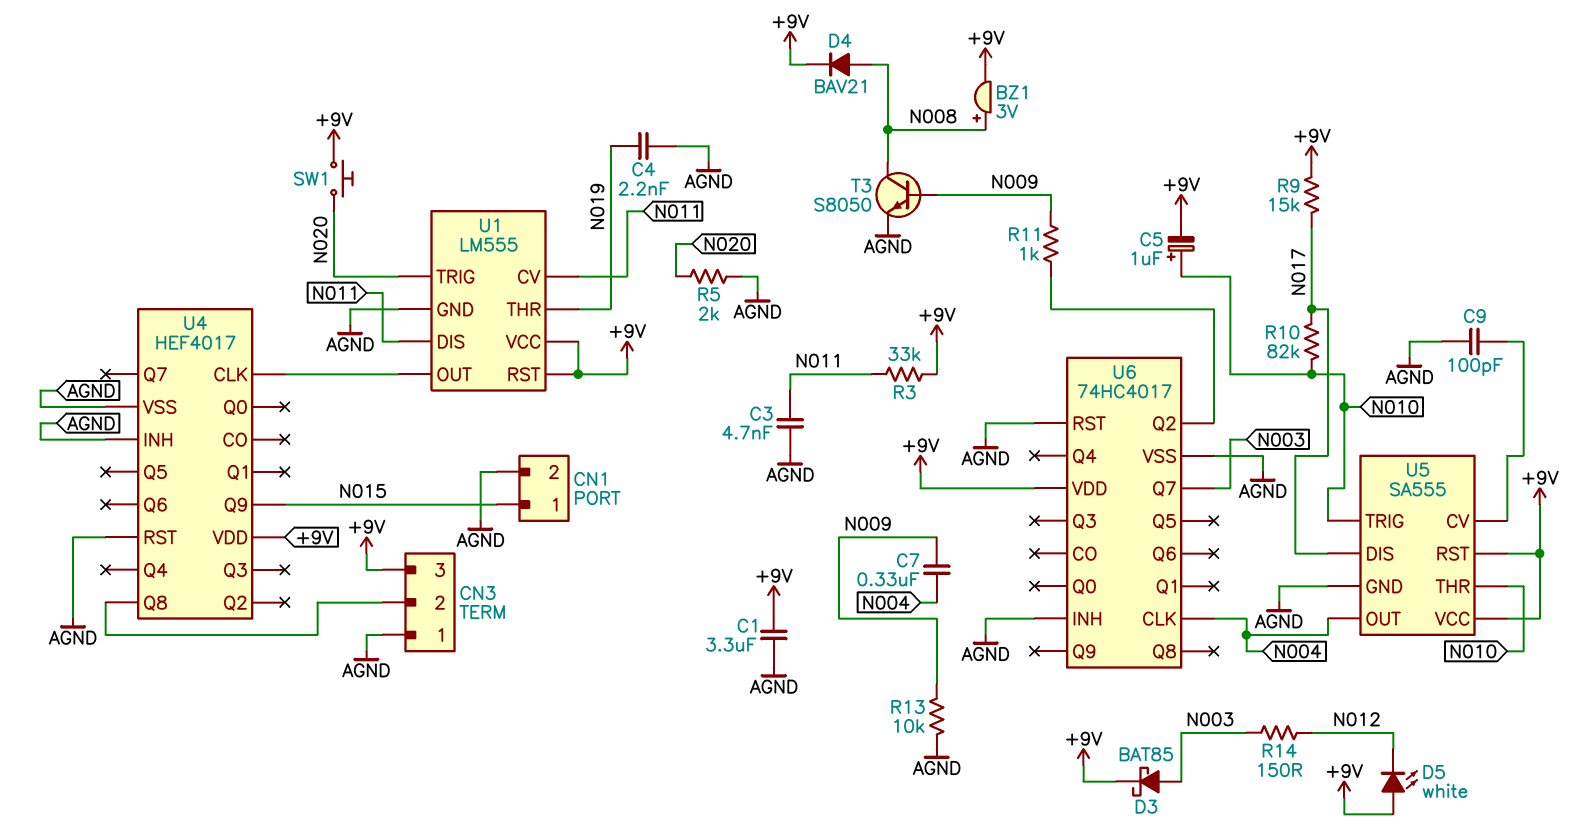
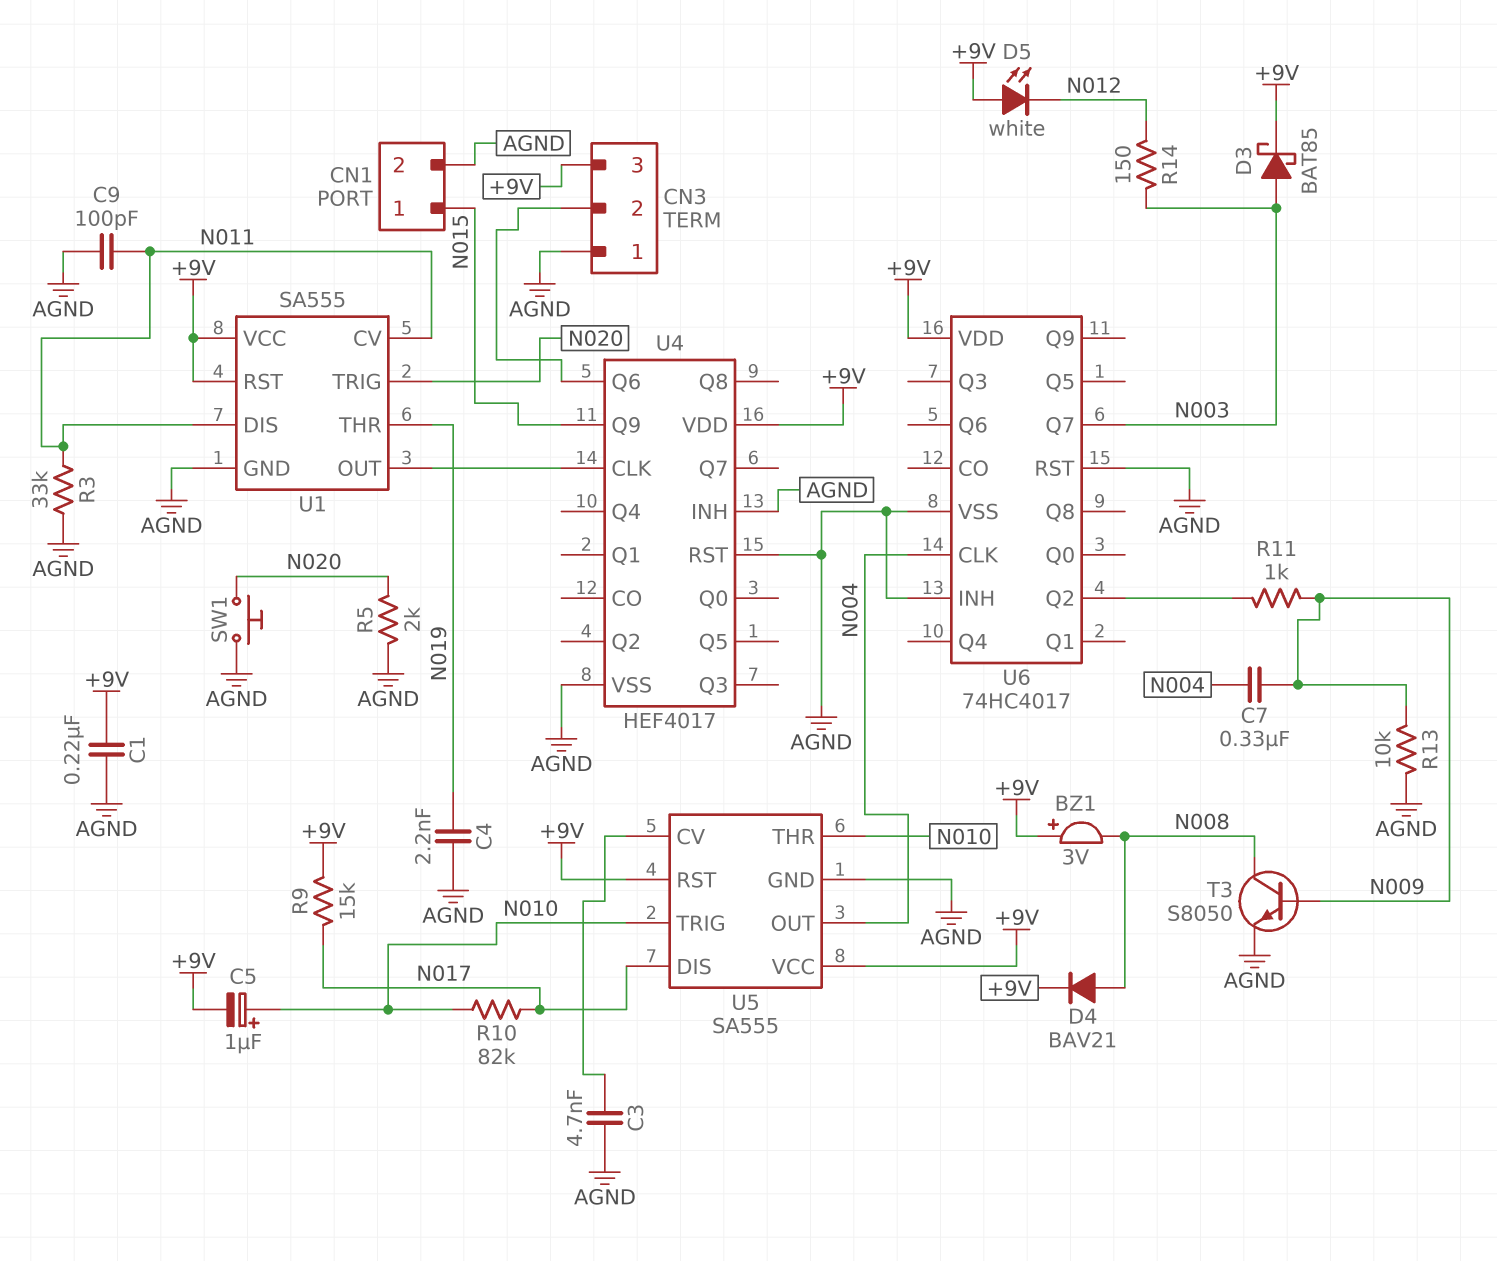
BZ1: buzzer 3V (plus N008, minus +9V) -> buzzer 3V (plus +9V, minus N008)
C1: 3.3uF (+9V, AGND) -> 220nF (+9V, AGND)
C3: 4.7nF (AGND, N011) -> 4.7nF (AGND, U5/CV)
C9: 100pF (AGND, U5/CV) -> 100pF (AGND, N011)
R3: 33k (+9V, N011) -> 33k (AGND, N011)
SW1: button (+9V, N020) -> button (AGND, N020)
U1: LM555 -> SA555
U4 pin Q6: none -> CN3/2
U4 pin Q8: CN3/2 -> none

